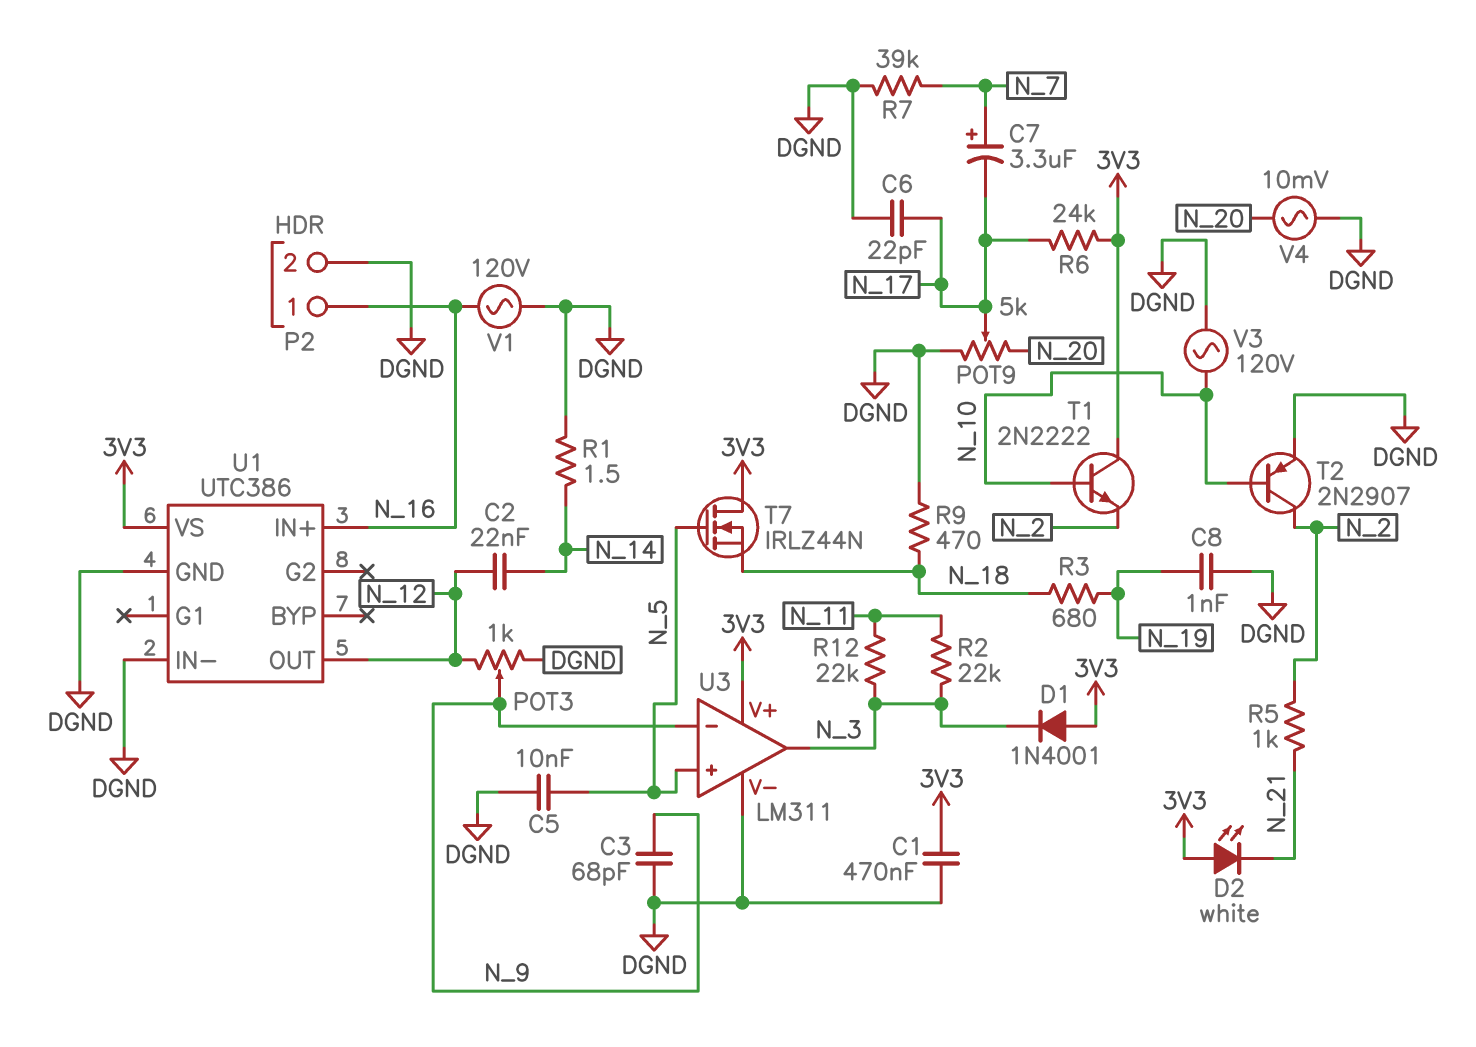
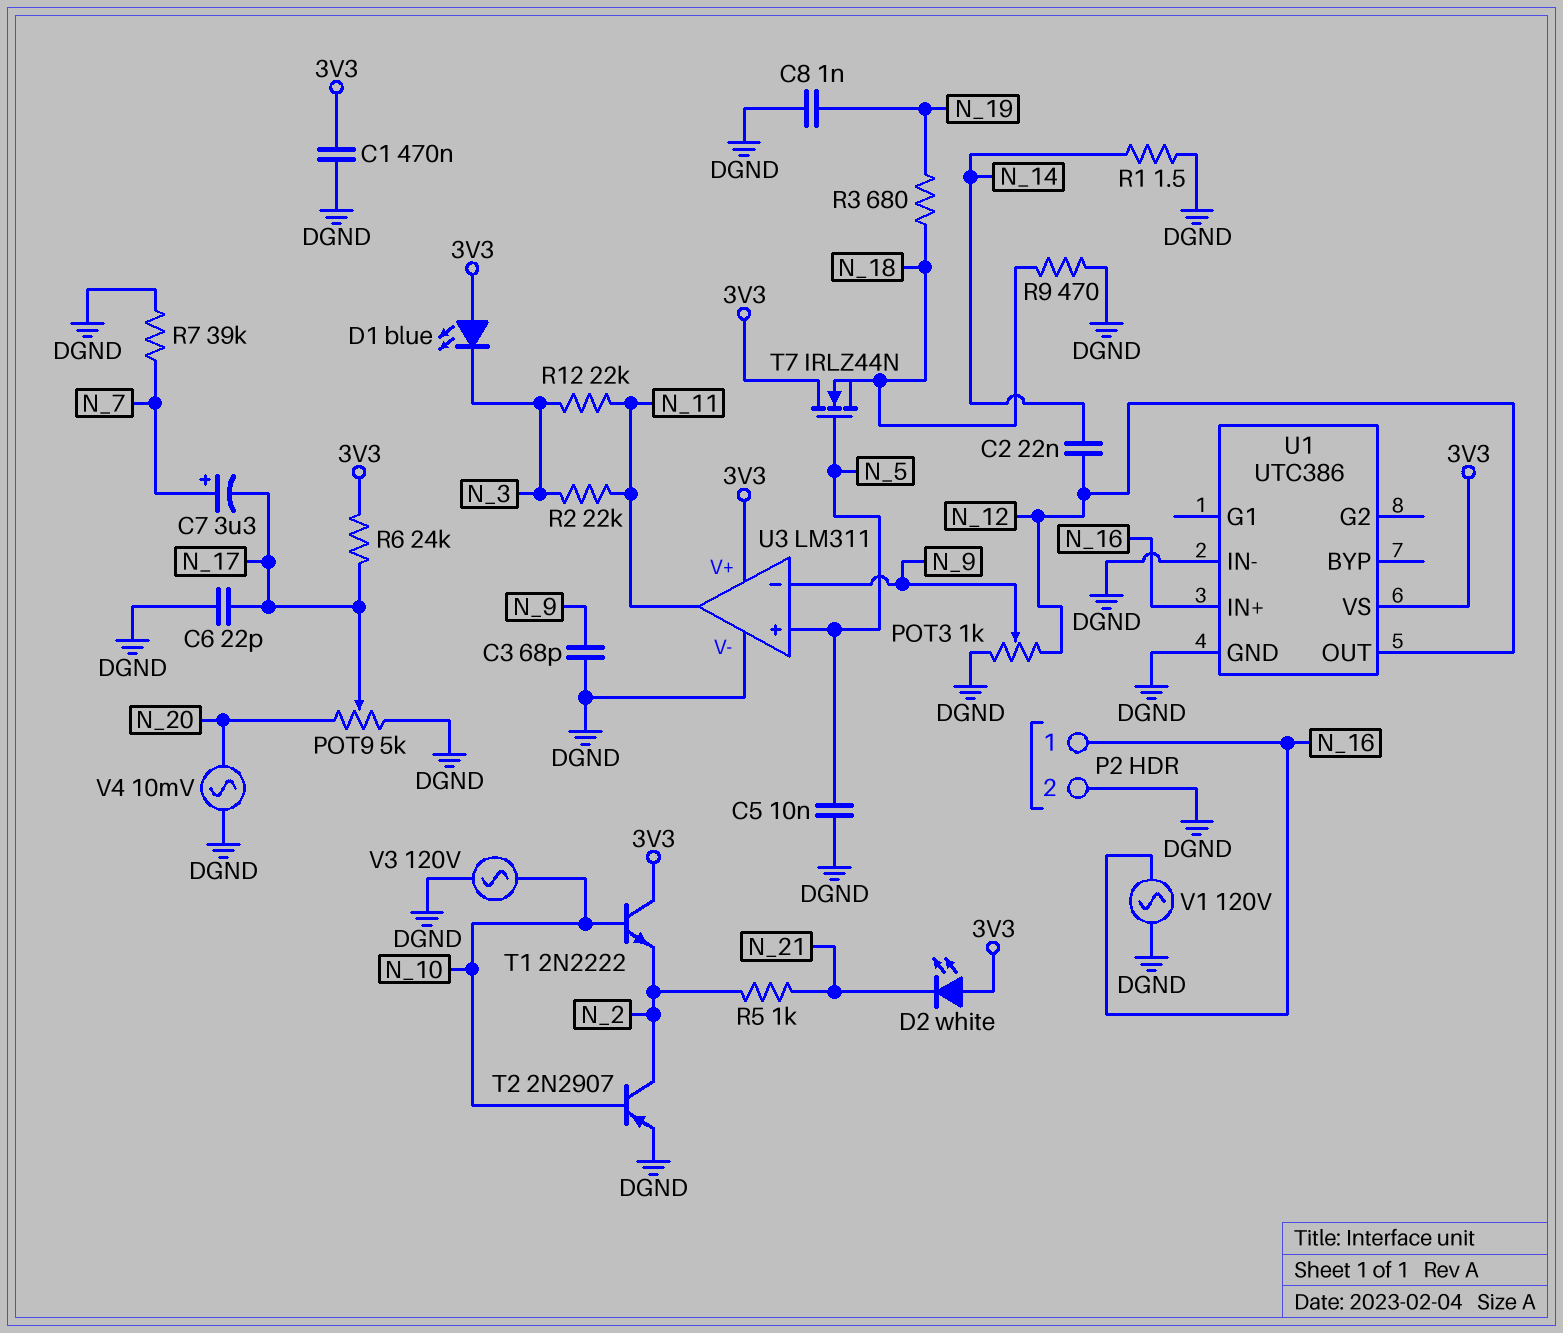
D1: diode 1N4001 (A 3V3, K N_3) -> LED blue (A 3V3, K N_3)
U3 pin out: N_3 -> N_11

